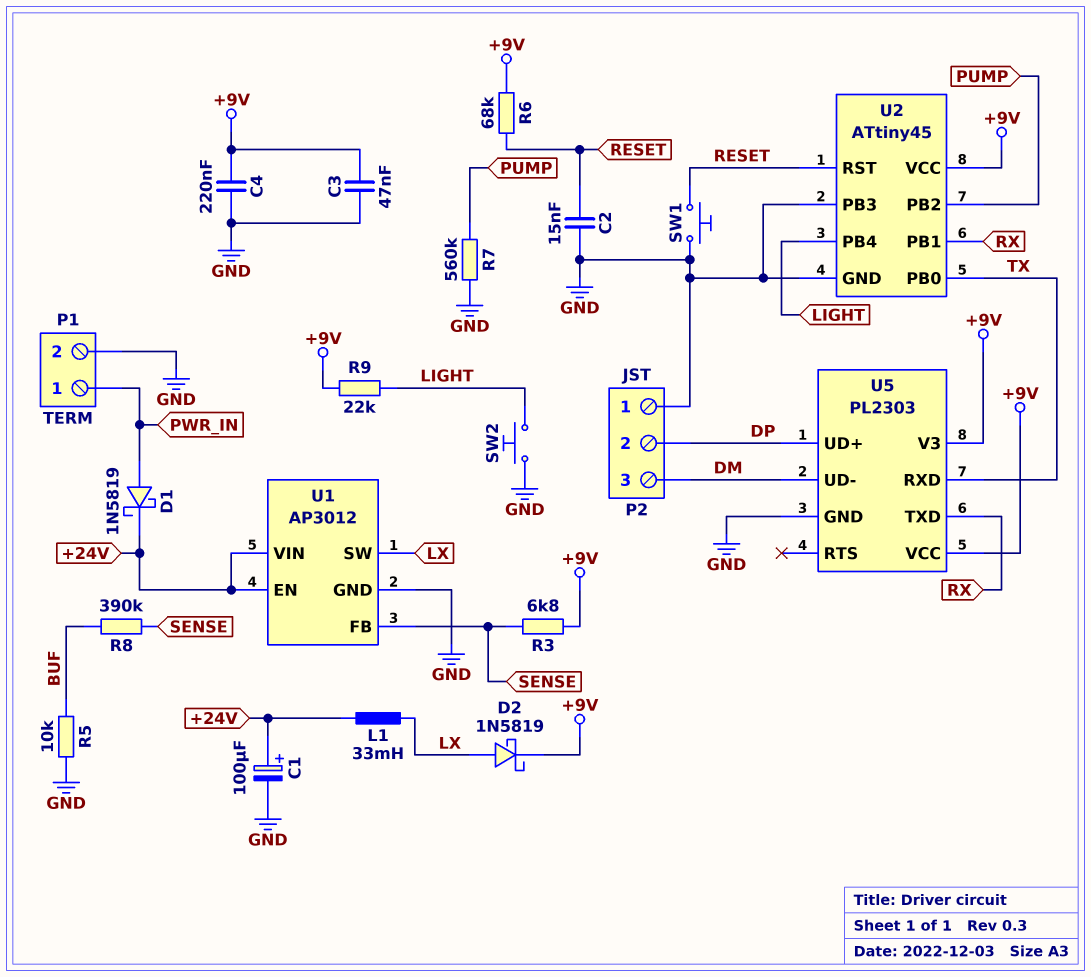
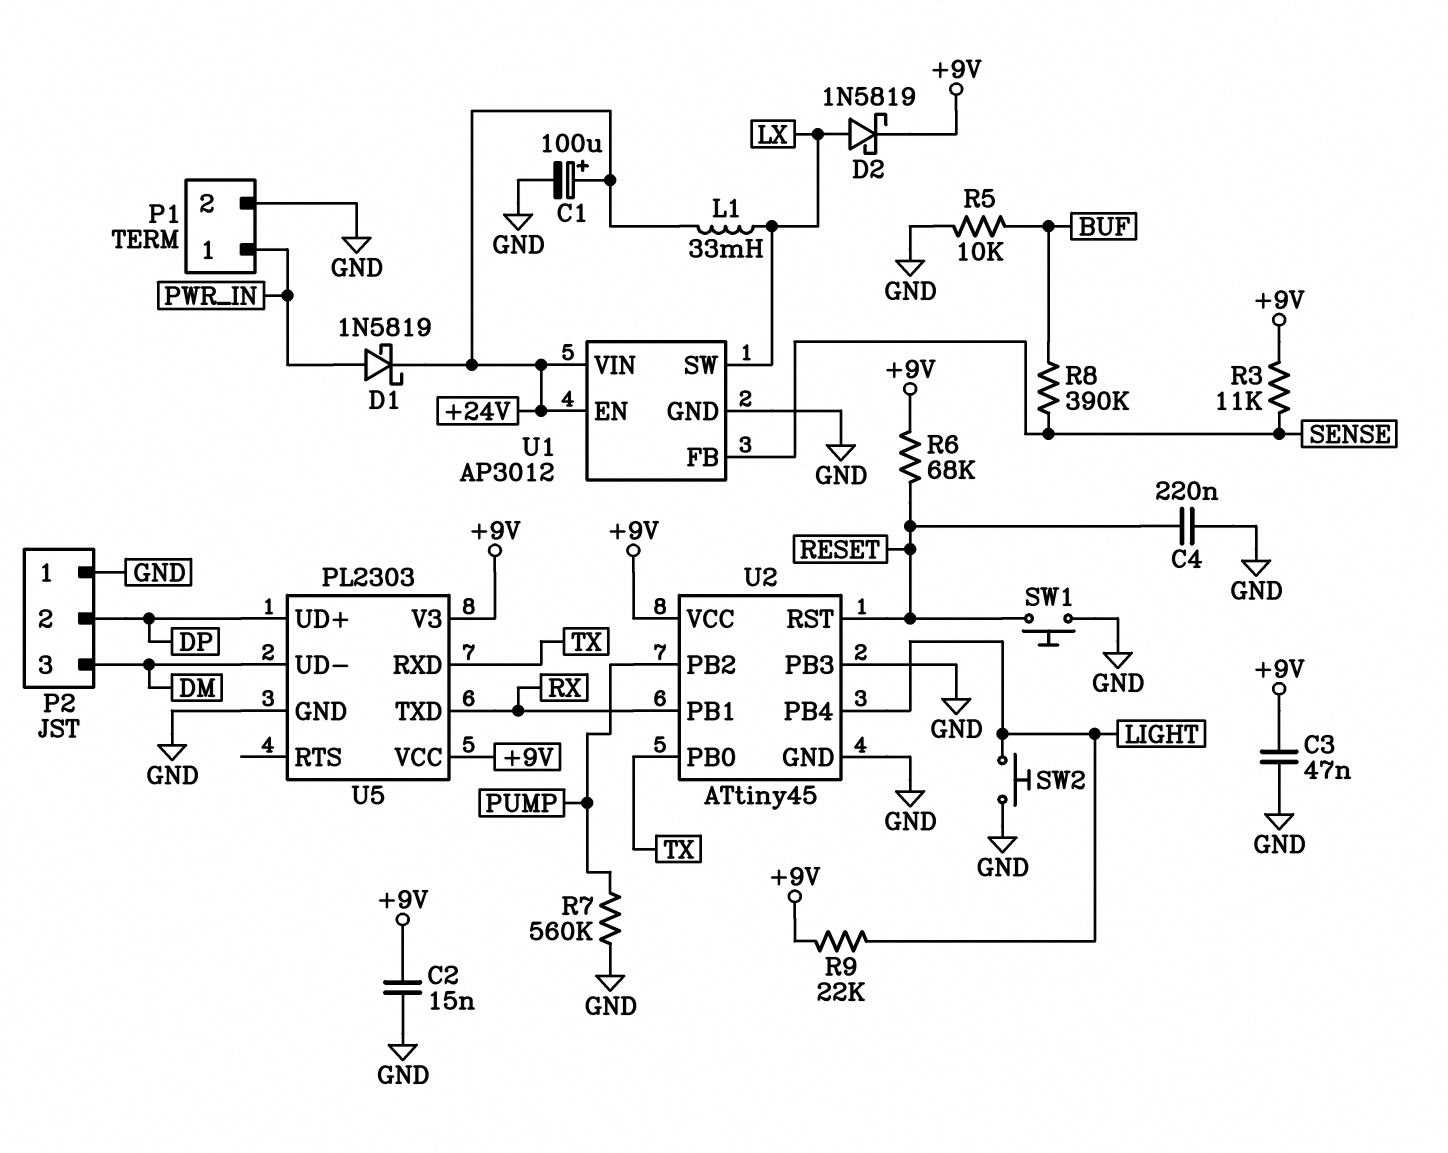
C2: 15nF (GND, RESET) -> 15nF (+9V, GND)
C4: 220nF (+9V, GND) -> 220nF (GND, RESET)
R3: 6.8k (+9V, SENSE) -> 11k (+9V, SENSE)

